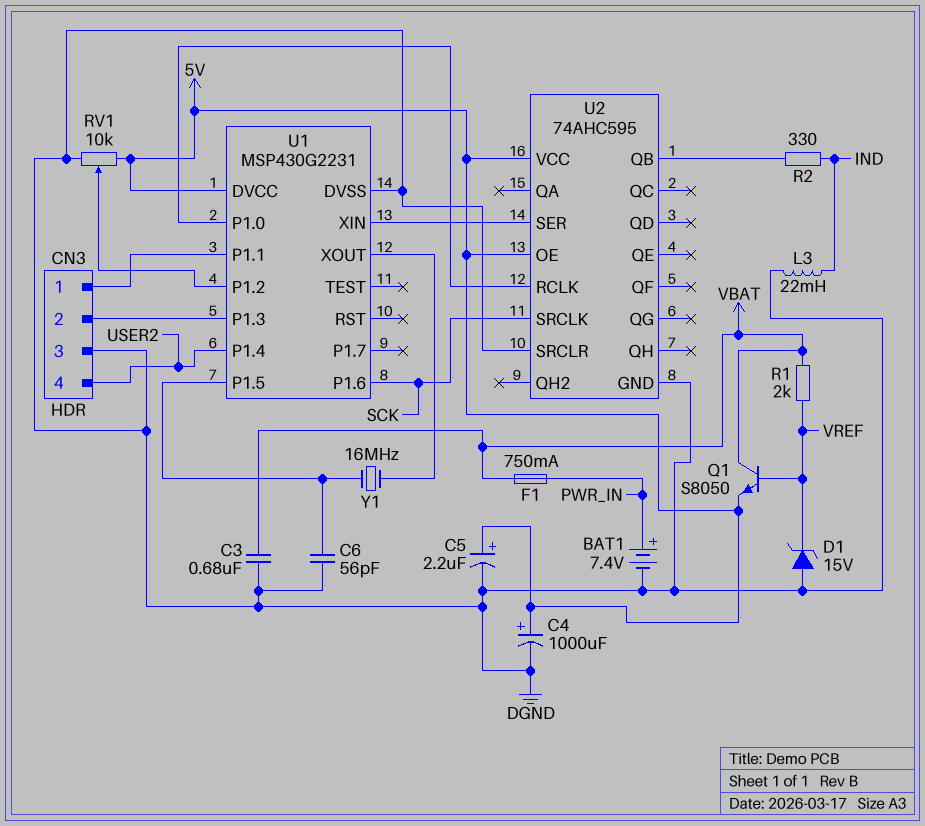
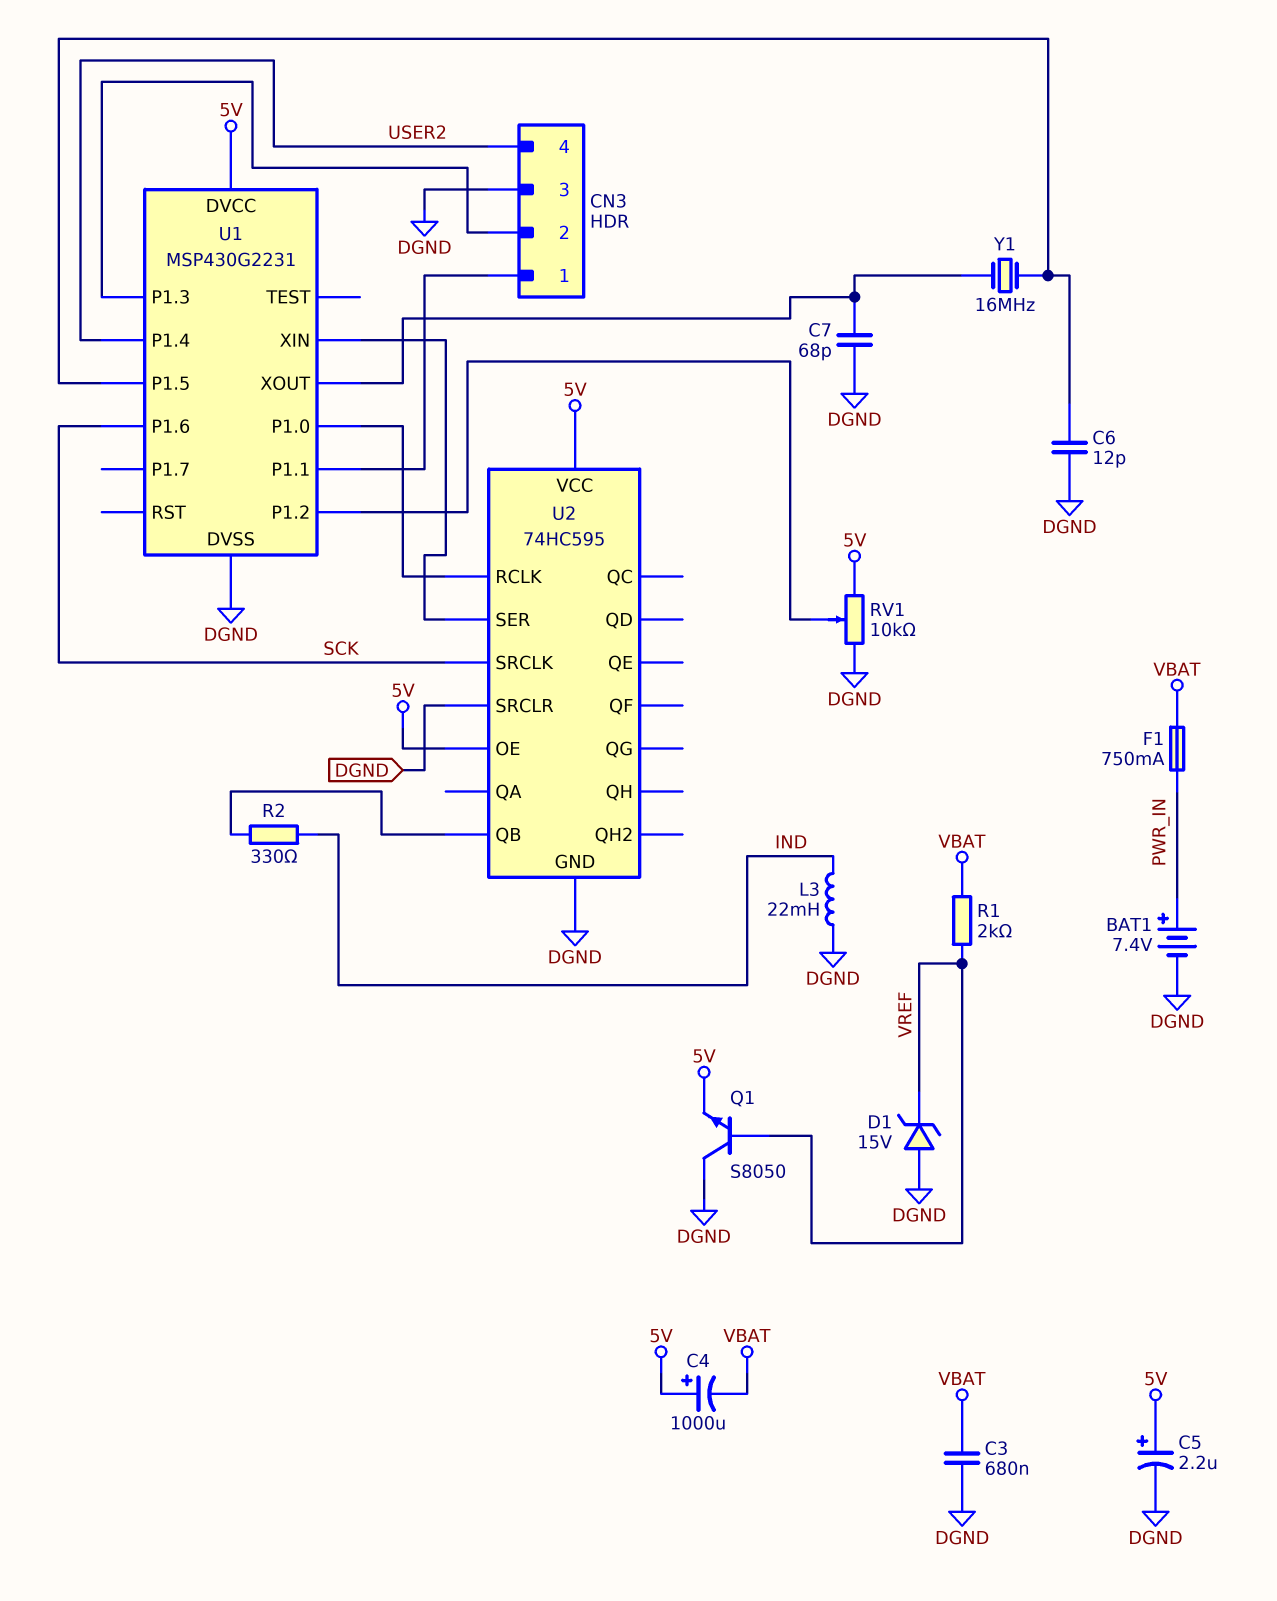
C4: 1000uF (plus 5V, minus DGND) -> 1000uF (plus 5V, minus VBAT)
C6: 56pF (DGND, U1/P1.5) -> 12pF (DGND, U1/P1.5)
C7: none -> 68pF (DGND, U1/XOUT)
Q1: NPN S8050 (B VREF, C VBAT, E 5V) -> NPN S8050 (B VREF, C DGND, E 5V)
U2: 74AHC595 -> 74HC595

